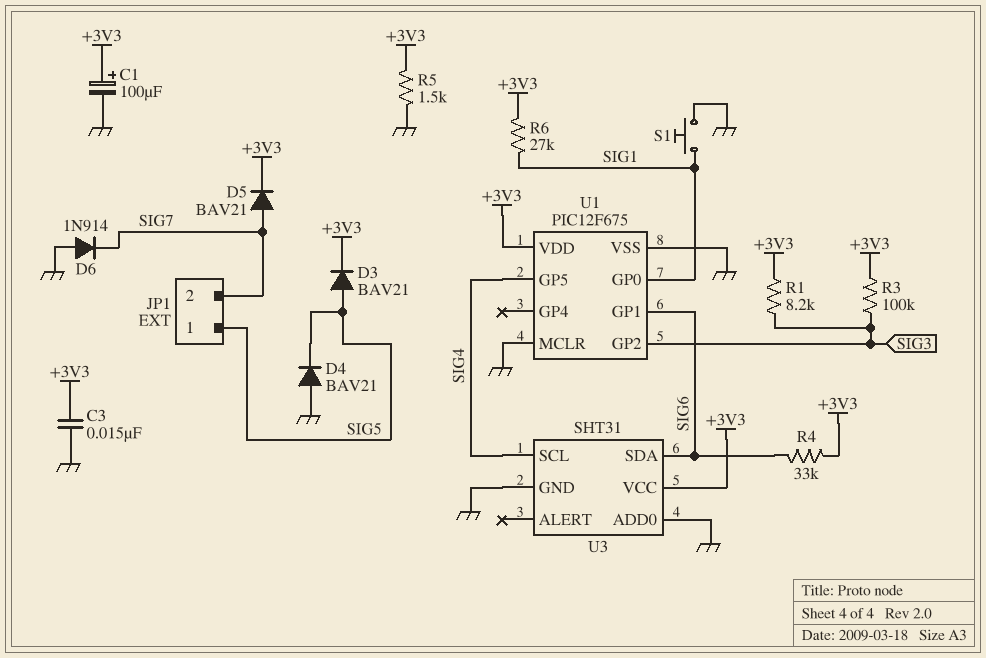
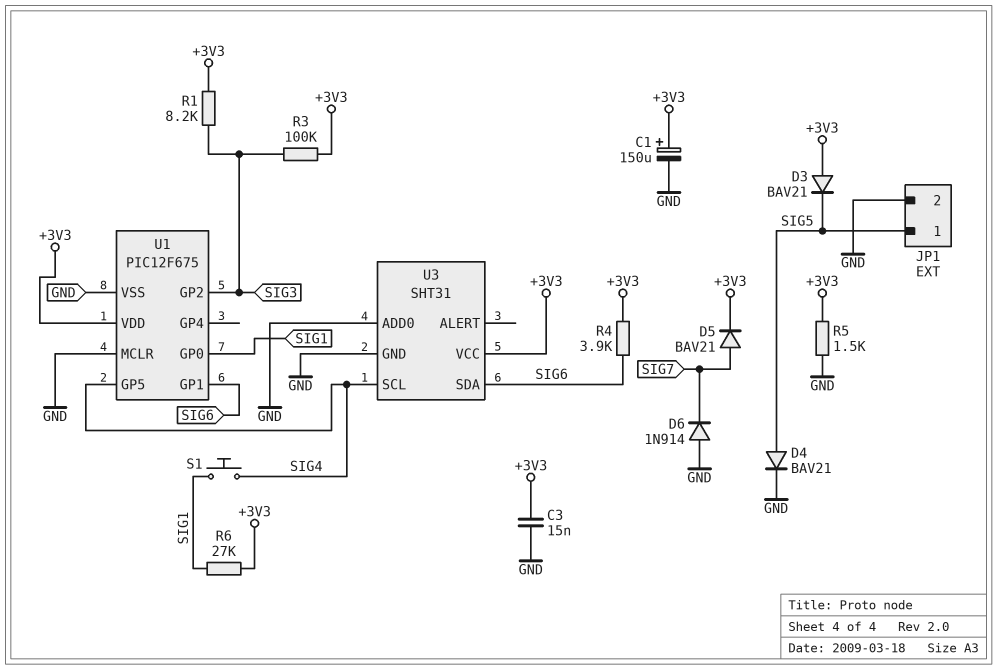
C1: 100uF (plus +3V3, minus GND) -> 150uF (plus +3V3, minus GND)
D3: diode BAV21 (A SIG5, K +3V3) -> diode BAV21 (A +3V3, K SIG5)
D4: diode BAV21 (A GND, K SIG5) -> diode BAV21 (A SIG5, K GND)
JP1 pin 2: SIG7 -> GND
R4: 33k (+3V3, SIG6) -> 3.9k (+3V3, SIG6)
S1: button (GND, SIG1) -> button (SIG1, SIG4)

